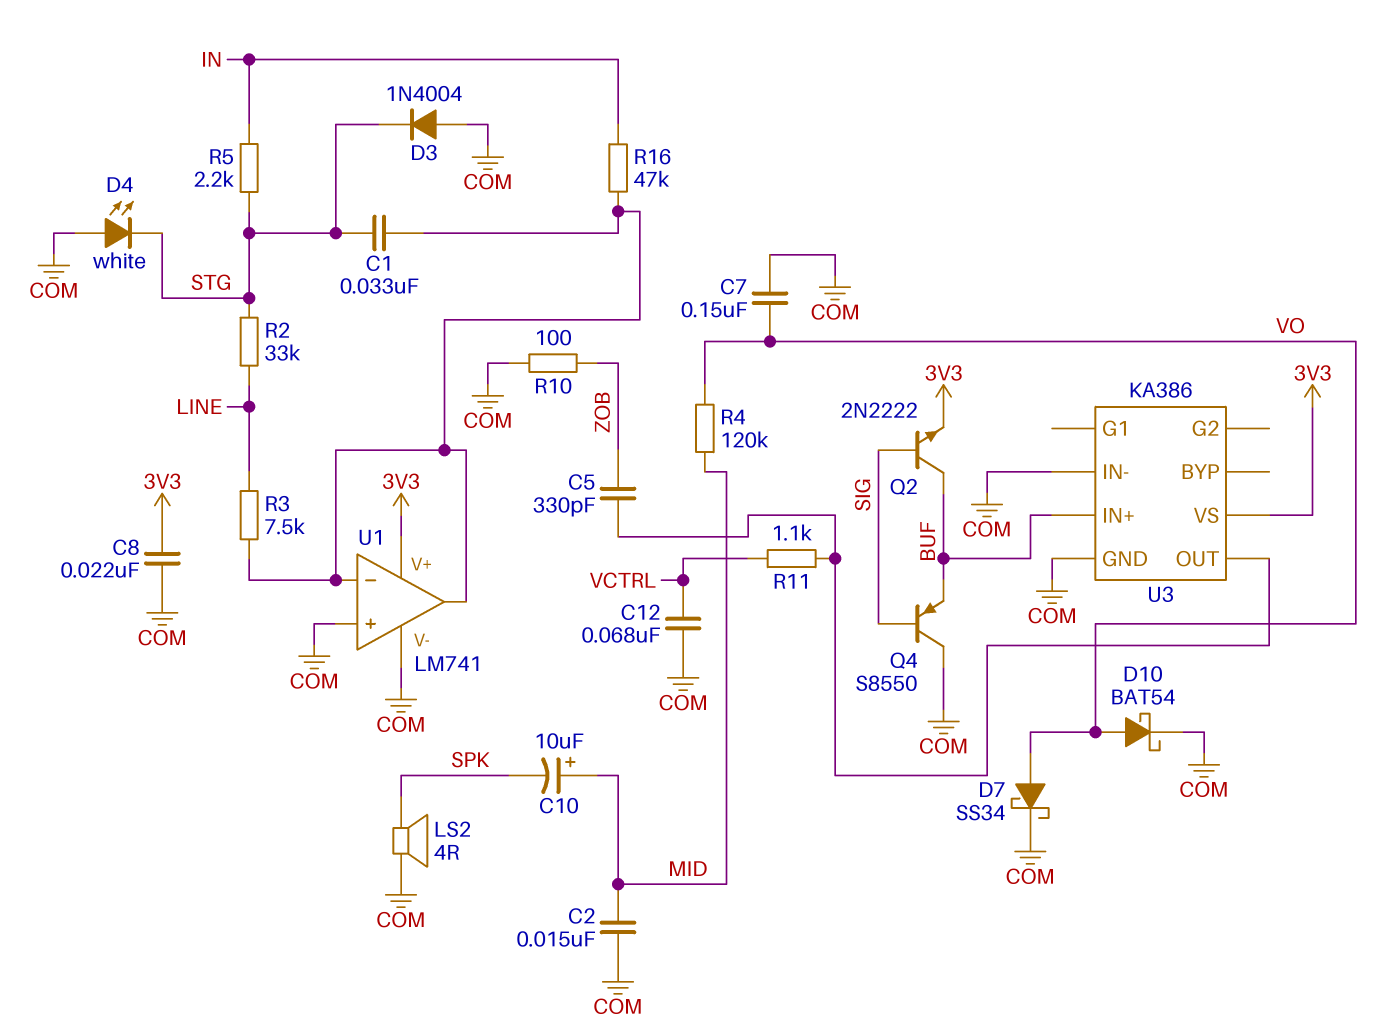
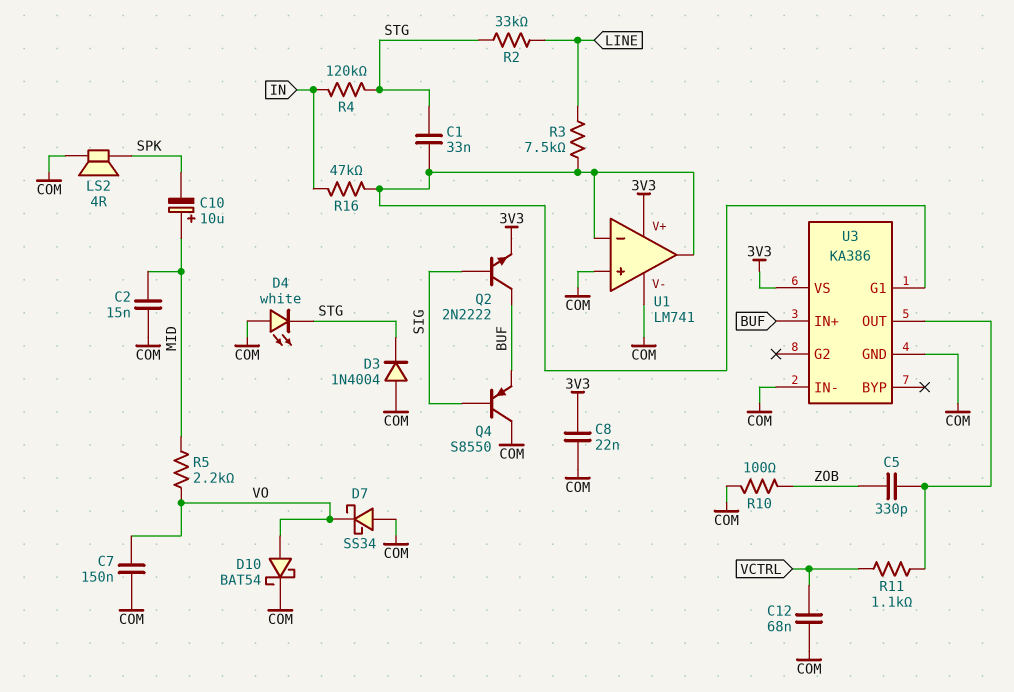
D7: schottky SS34 (A VO, K COM) -> schottky SS34 (A COM, K VO)
R4: 120k (MID, VO) -> 120k (IN, STG)
R5: 2.2k (IN, STG) -> 2.2k (MID, VO)
U3 pin G1: none -> U1/in-

